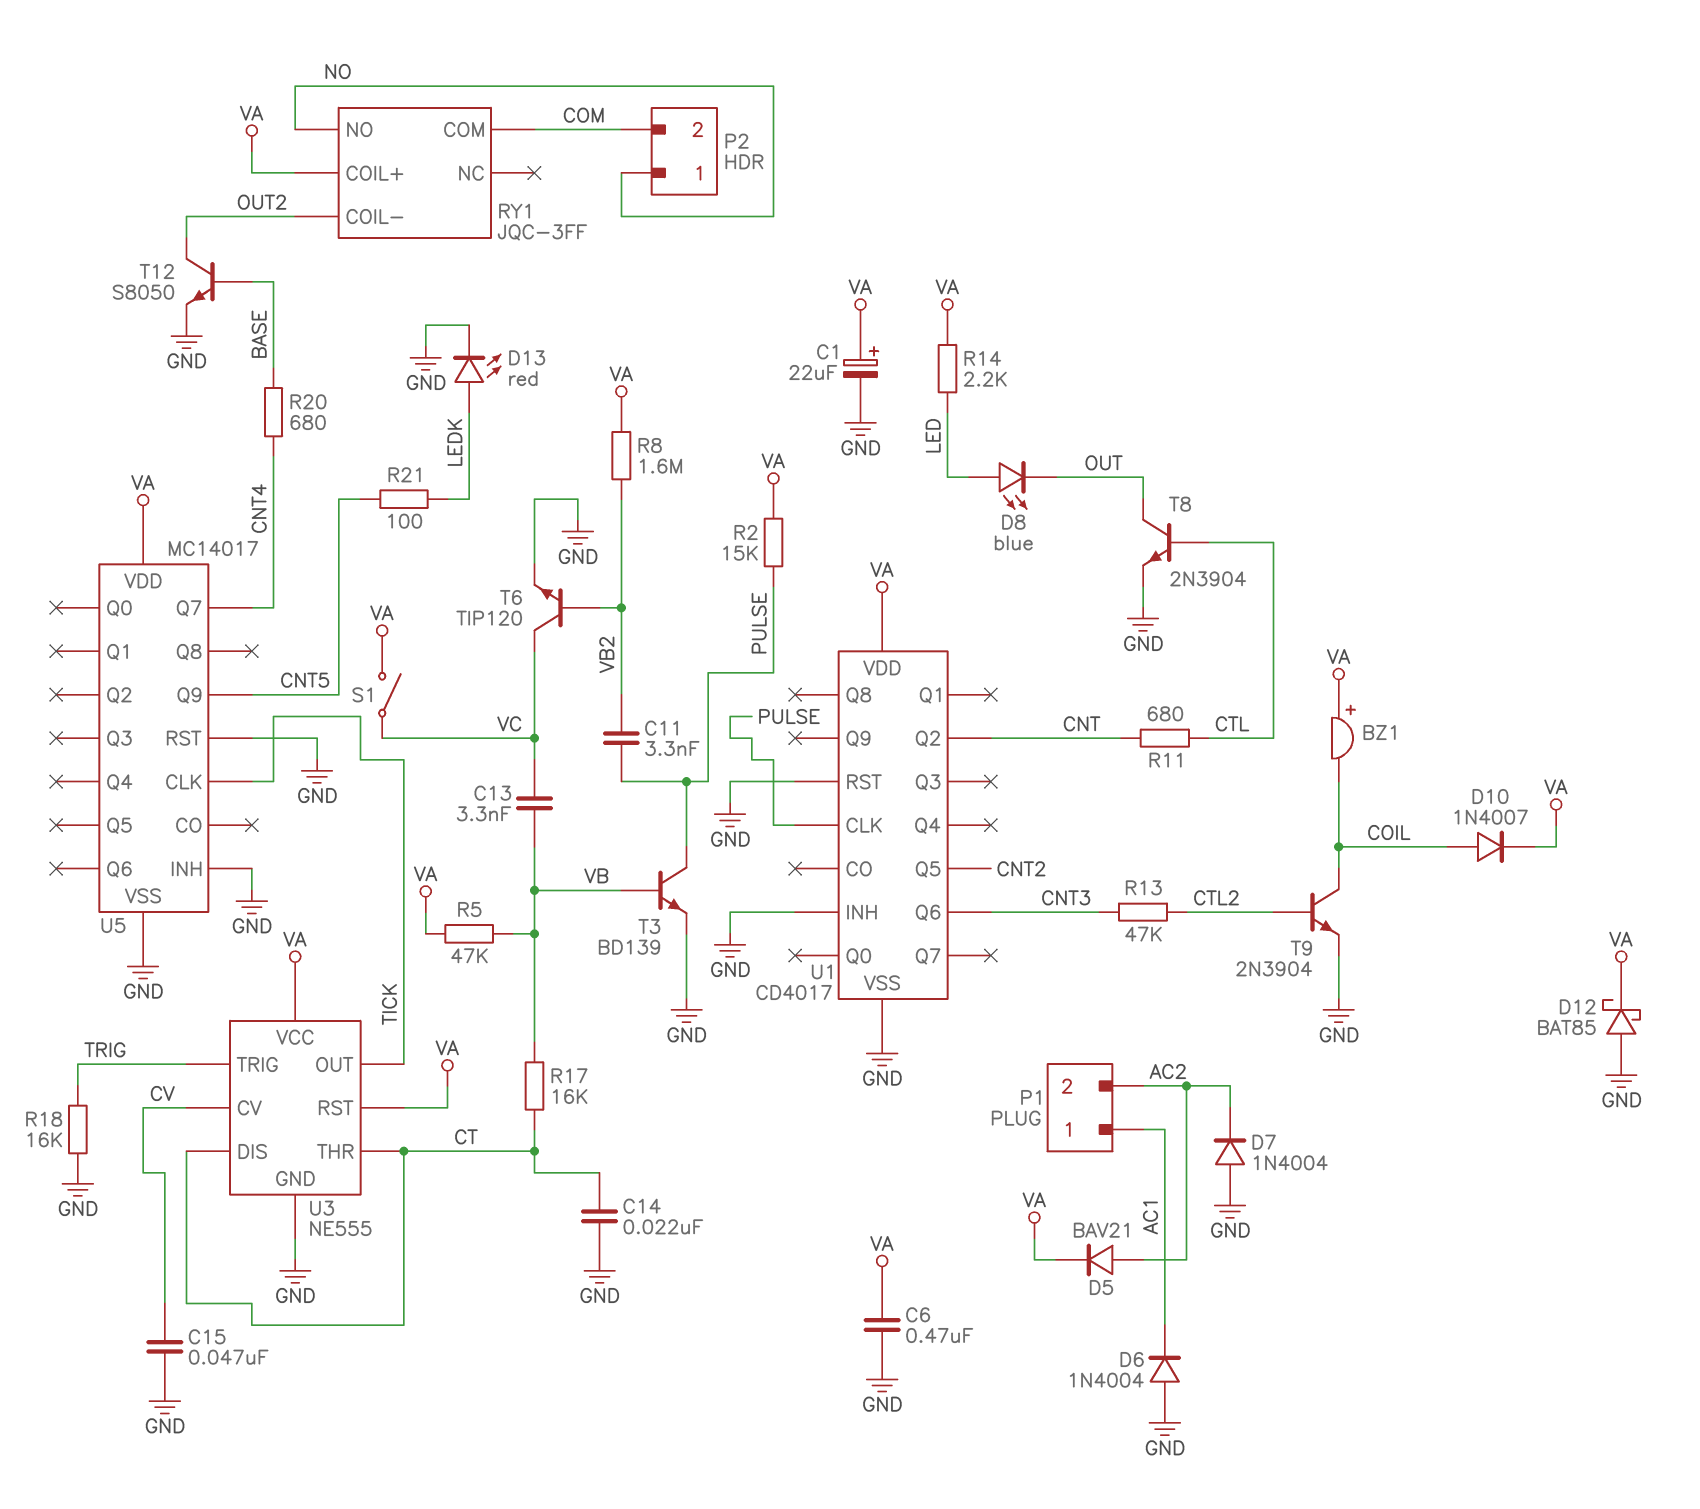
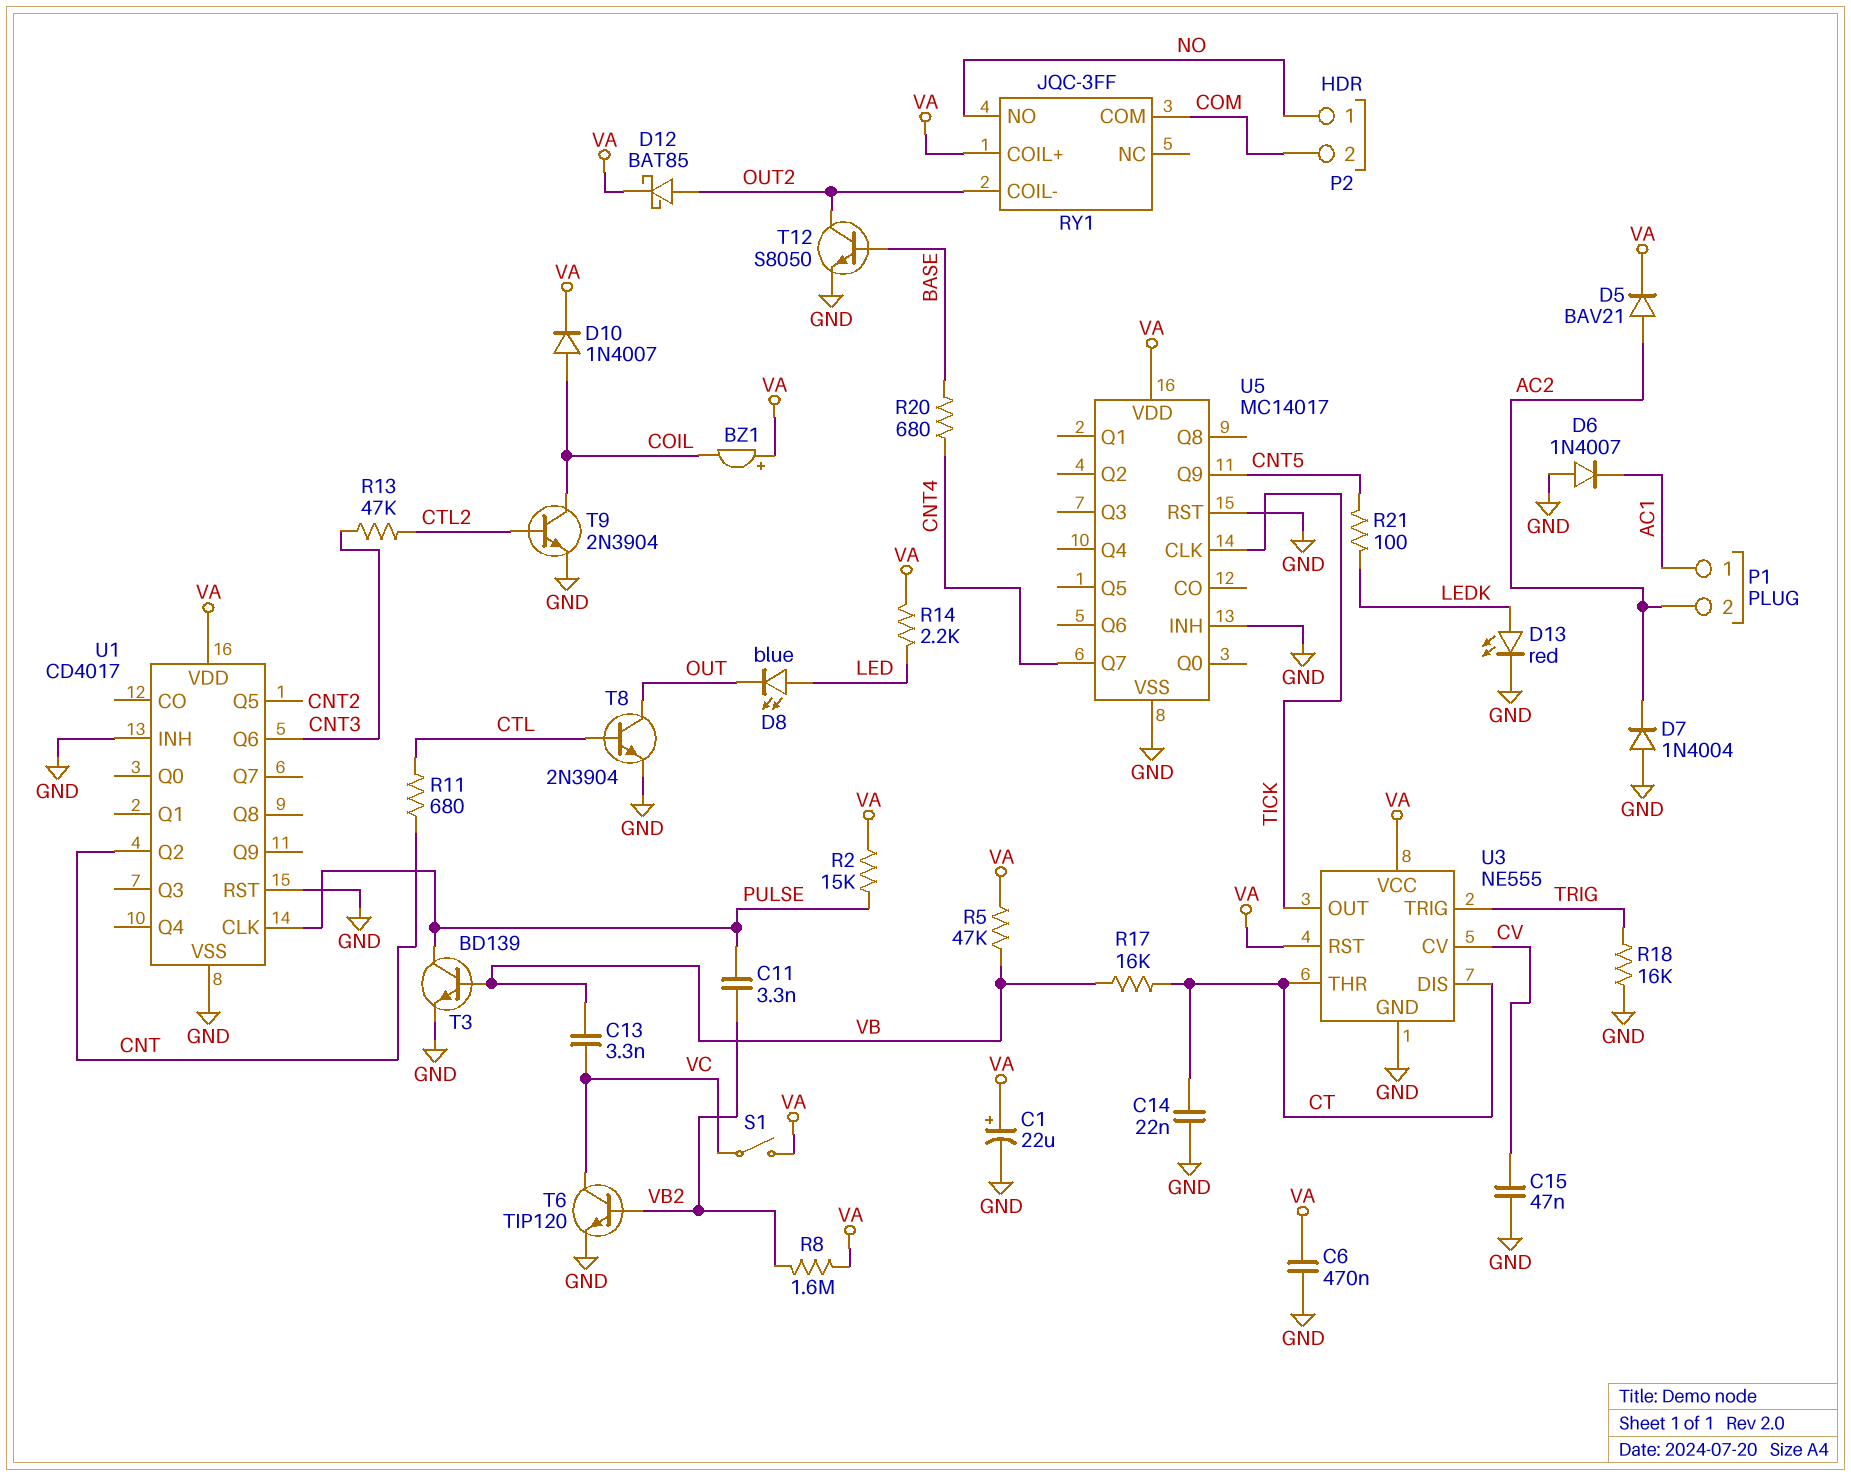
D6: diode 1N4004 (A GND, K AC1) -> diode 1N4007 (A GND, K AC1)
D12: schottky BAT85 (A GND, K VA) -> schottky BAT85 (A OUT2, K VA)

